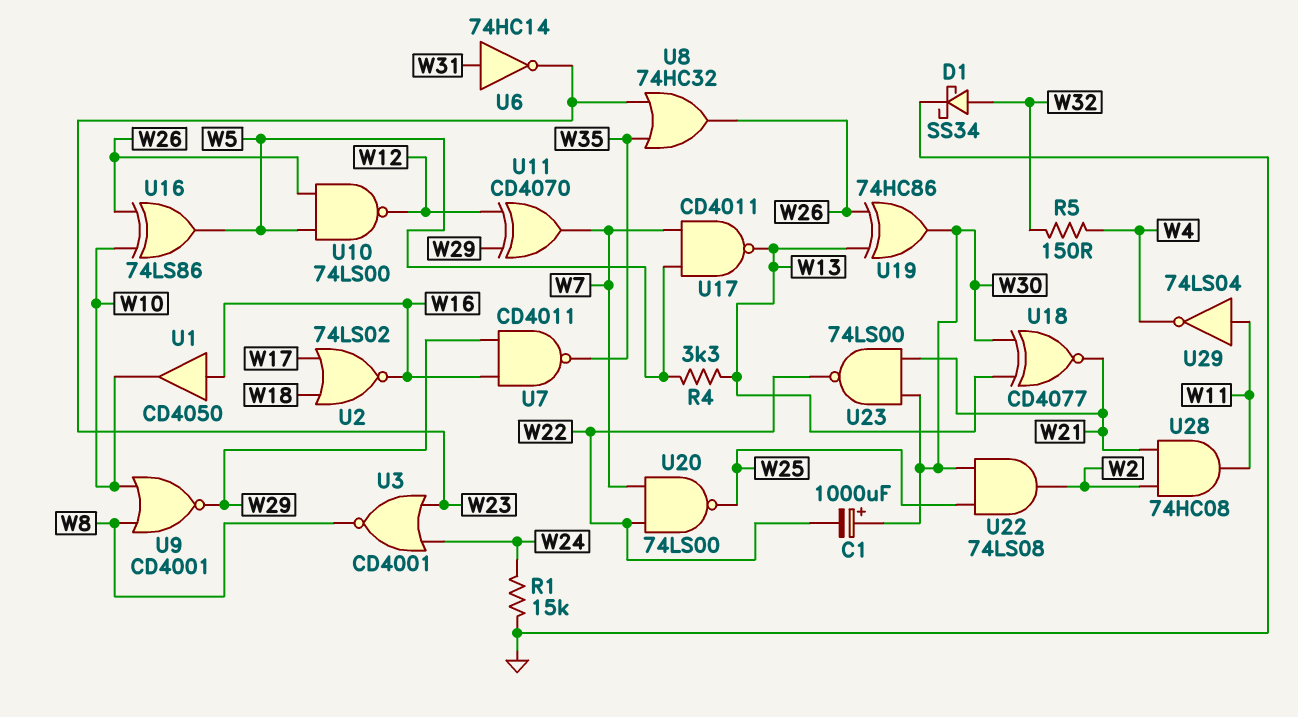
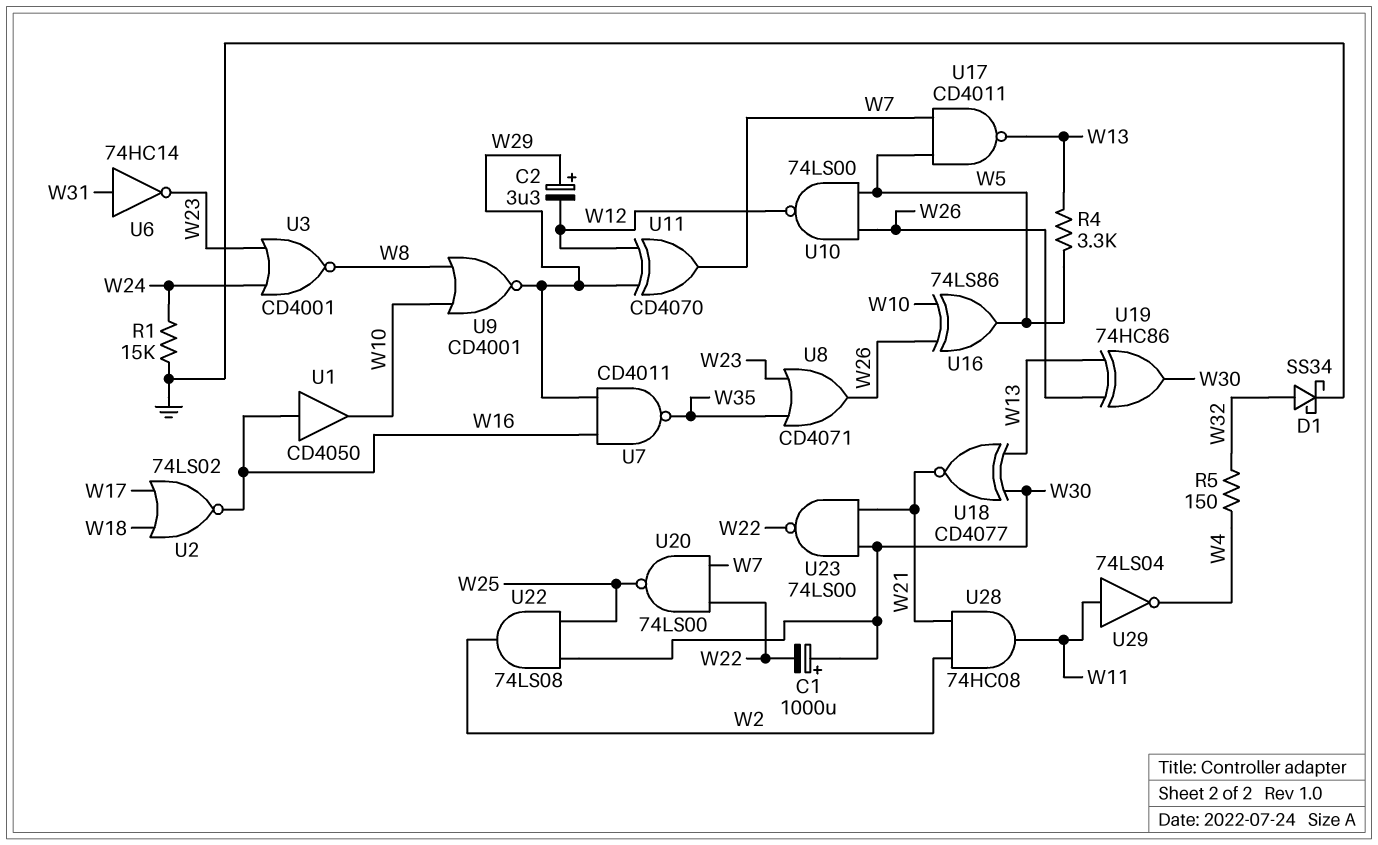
C2: none -> 3.3uF (plus W29, minus W12)
U8: OR 74HC32 (in W23, in W35, out W26) -> OR CD4071 (in W23, in W35, out W26)

